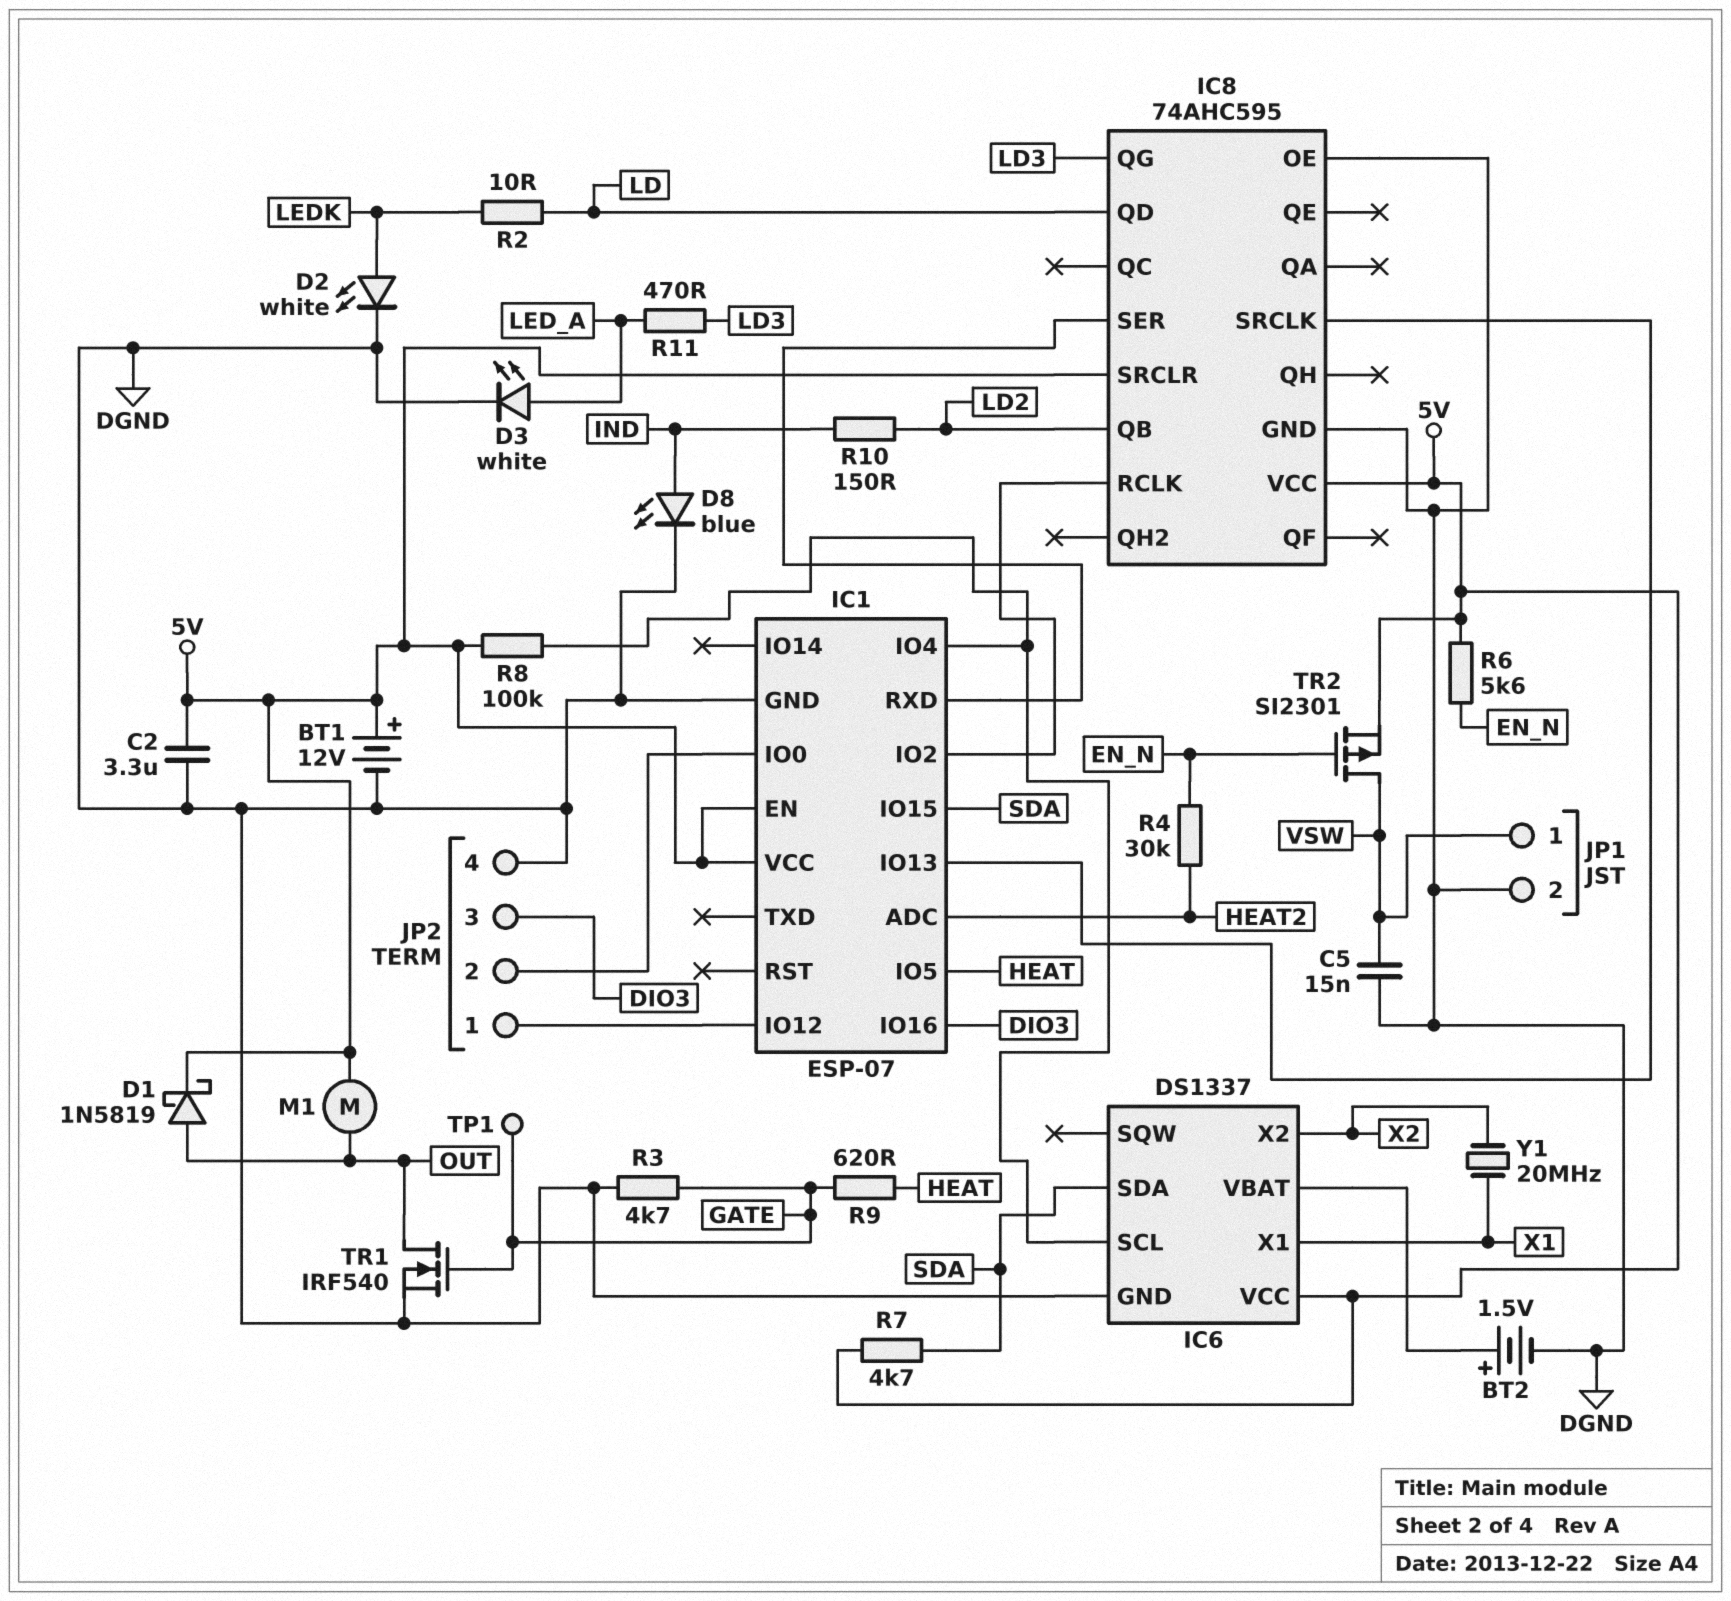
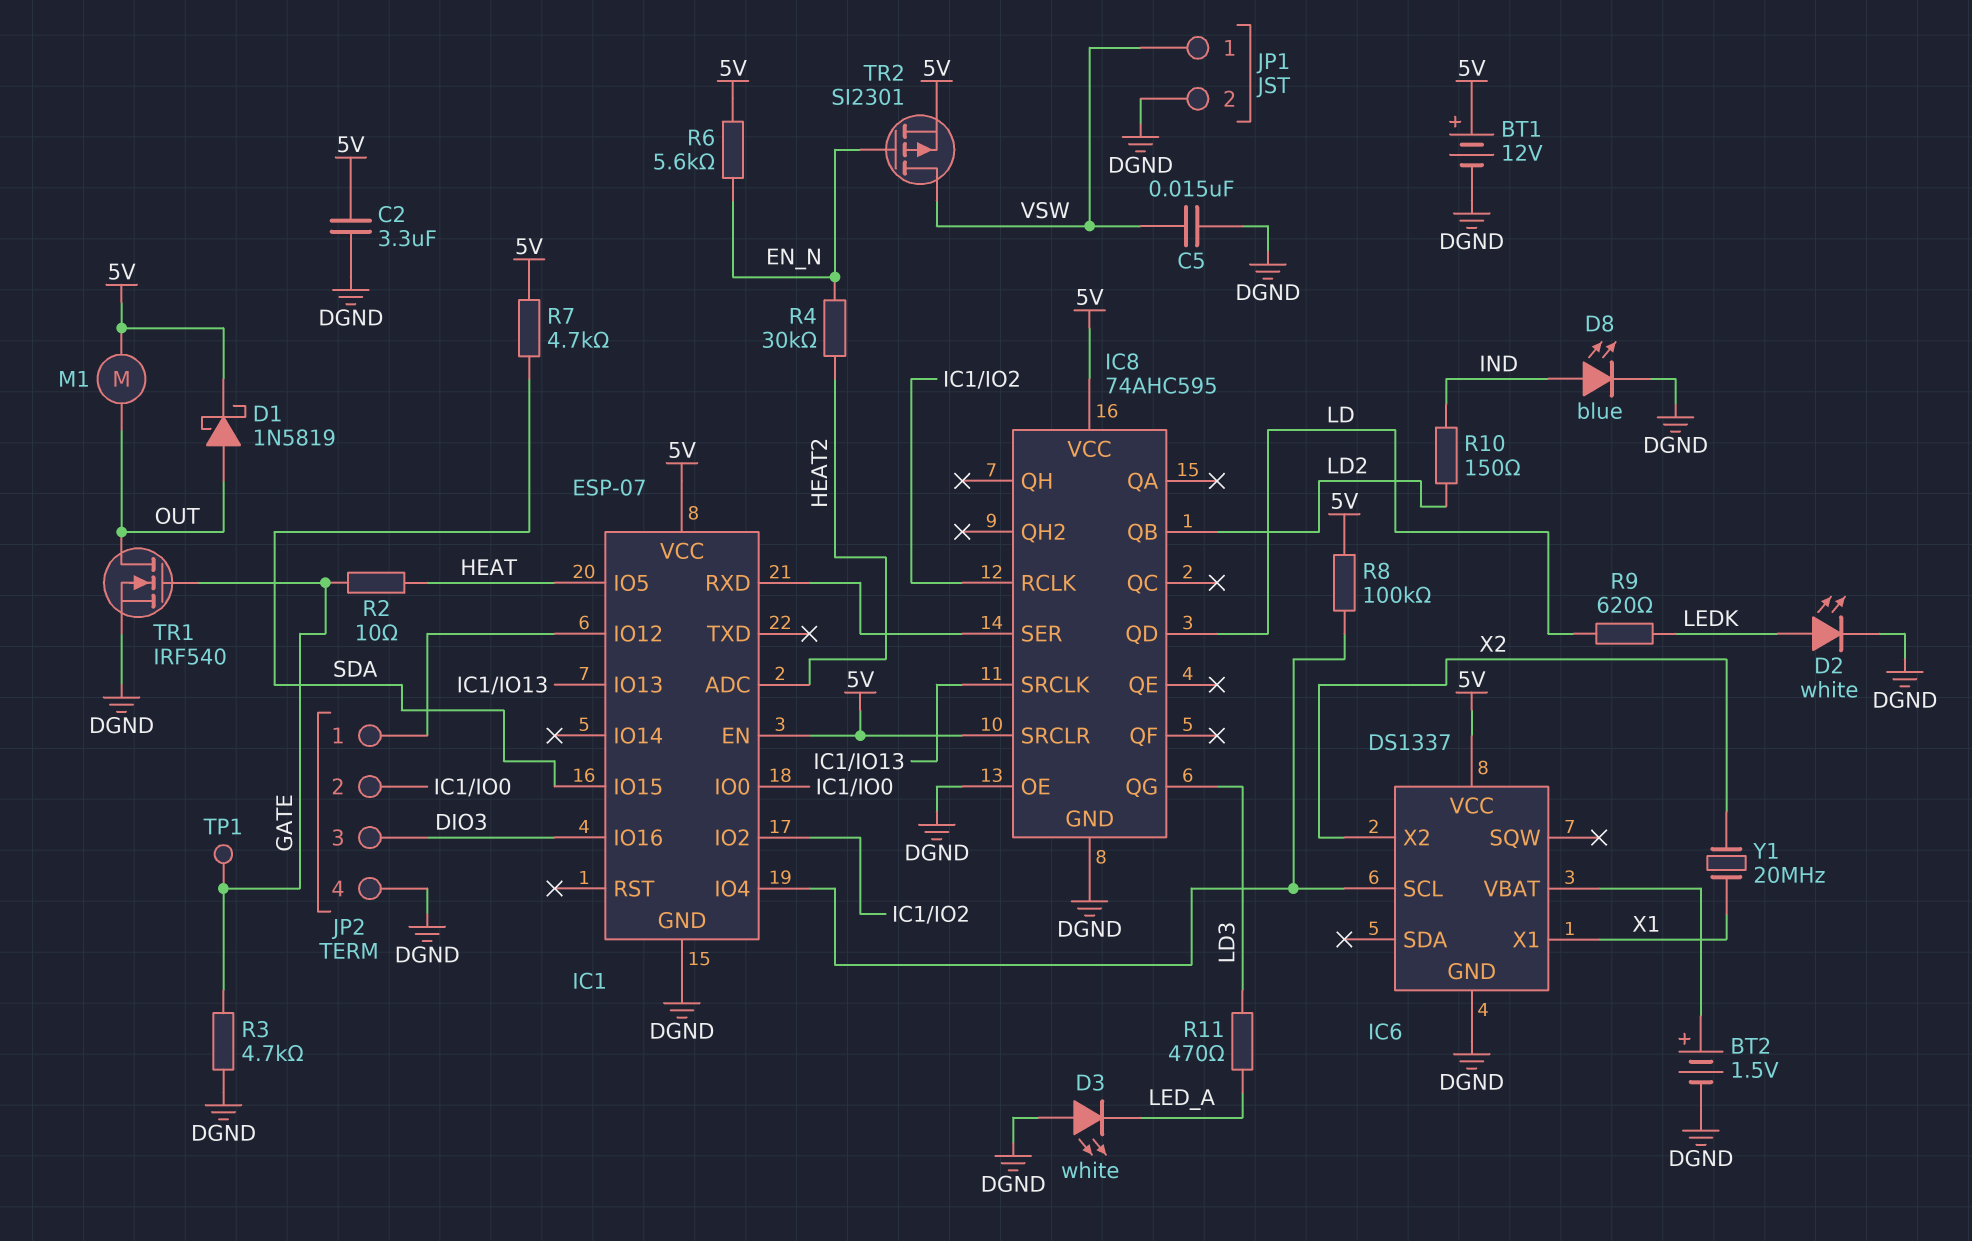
D3: LED white (A LED_A, K DGND) -> LED white (A DGND, K LED_A)
IC6 pin SDA: SDA -> none
R2: 10 (LD, LEDK) -> 10 (GATE, HEAT)
R9: 620 (GATE, HEAT) -> 620 (LD, LEDK)

